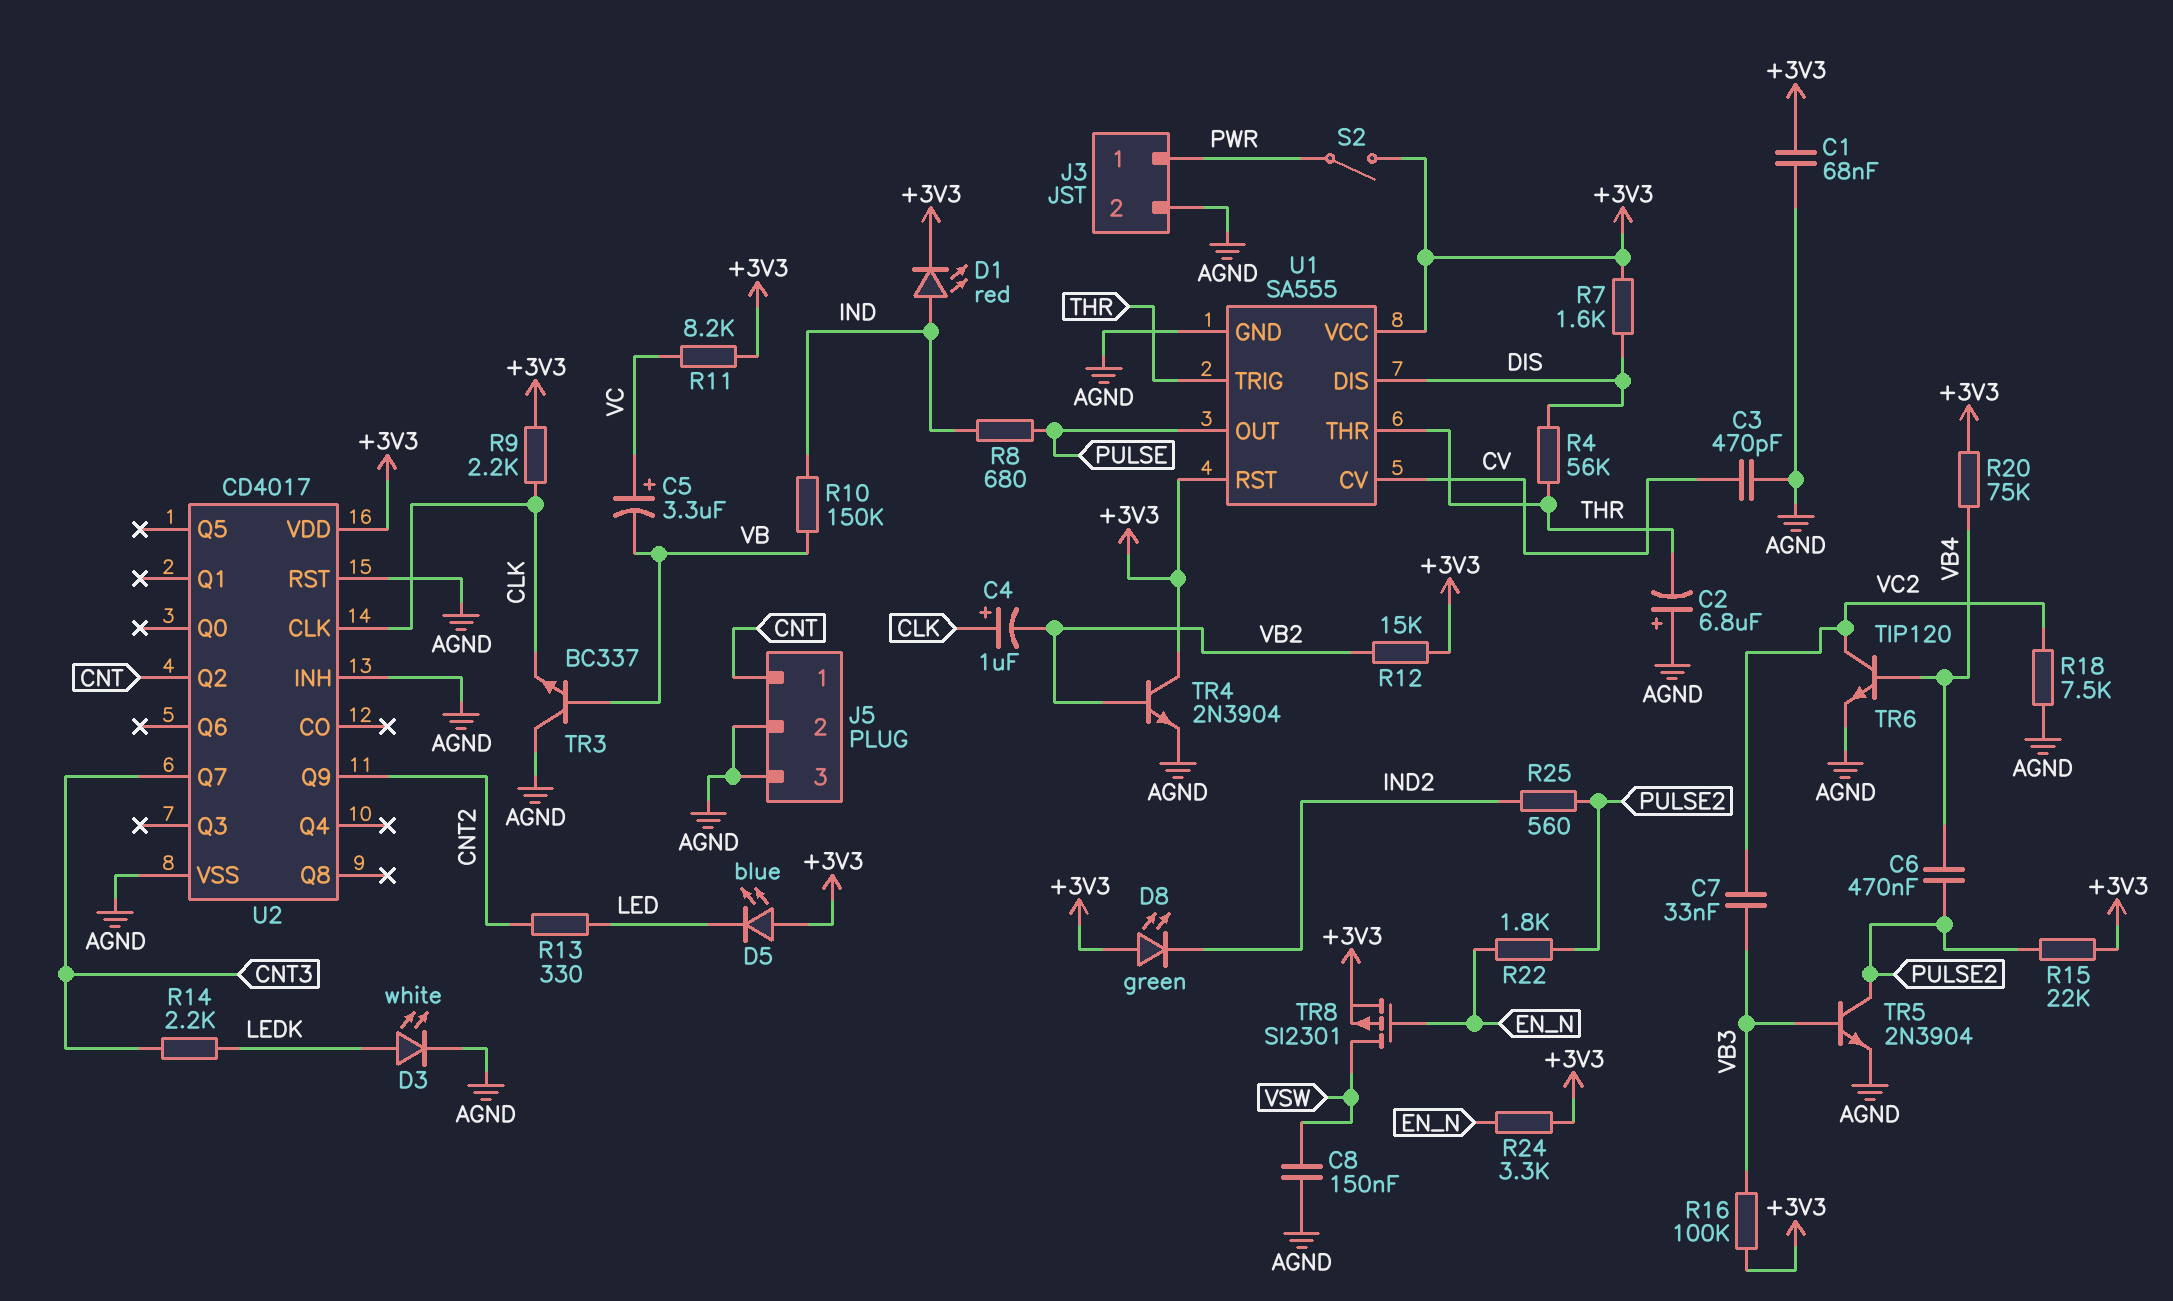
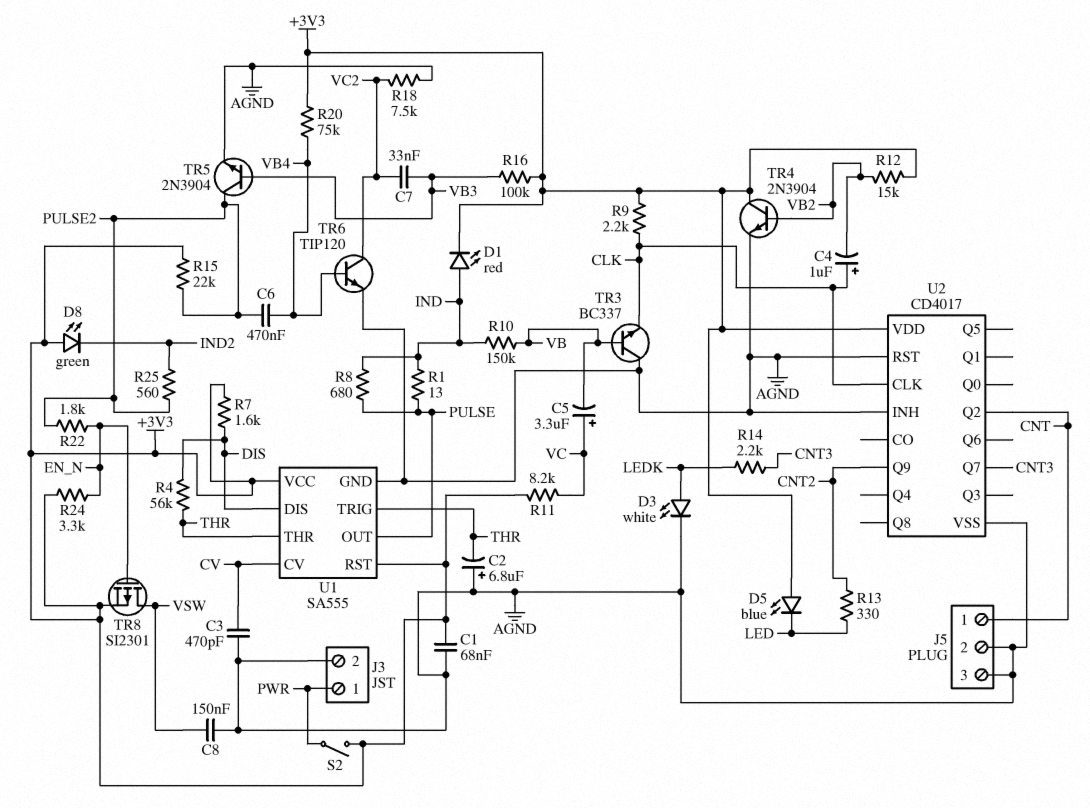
R1: none -> 13 (IND, PULSE)

